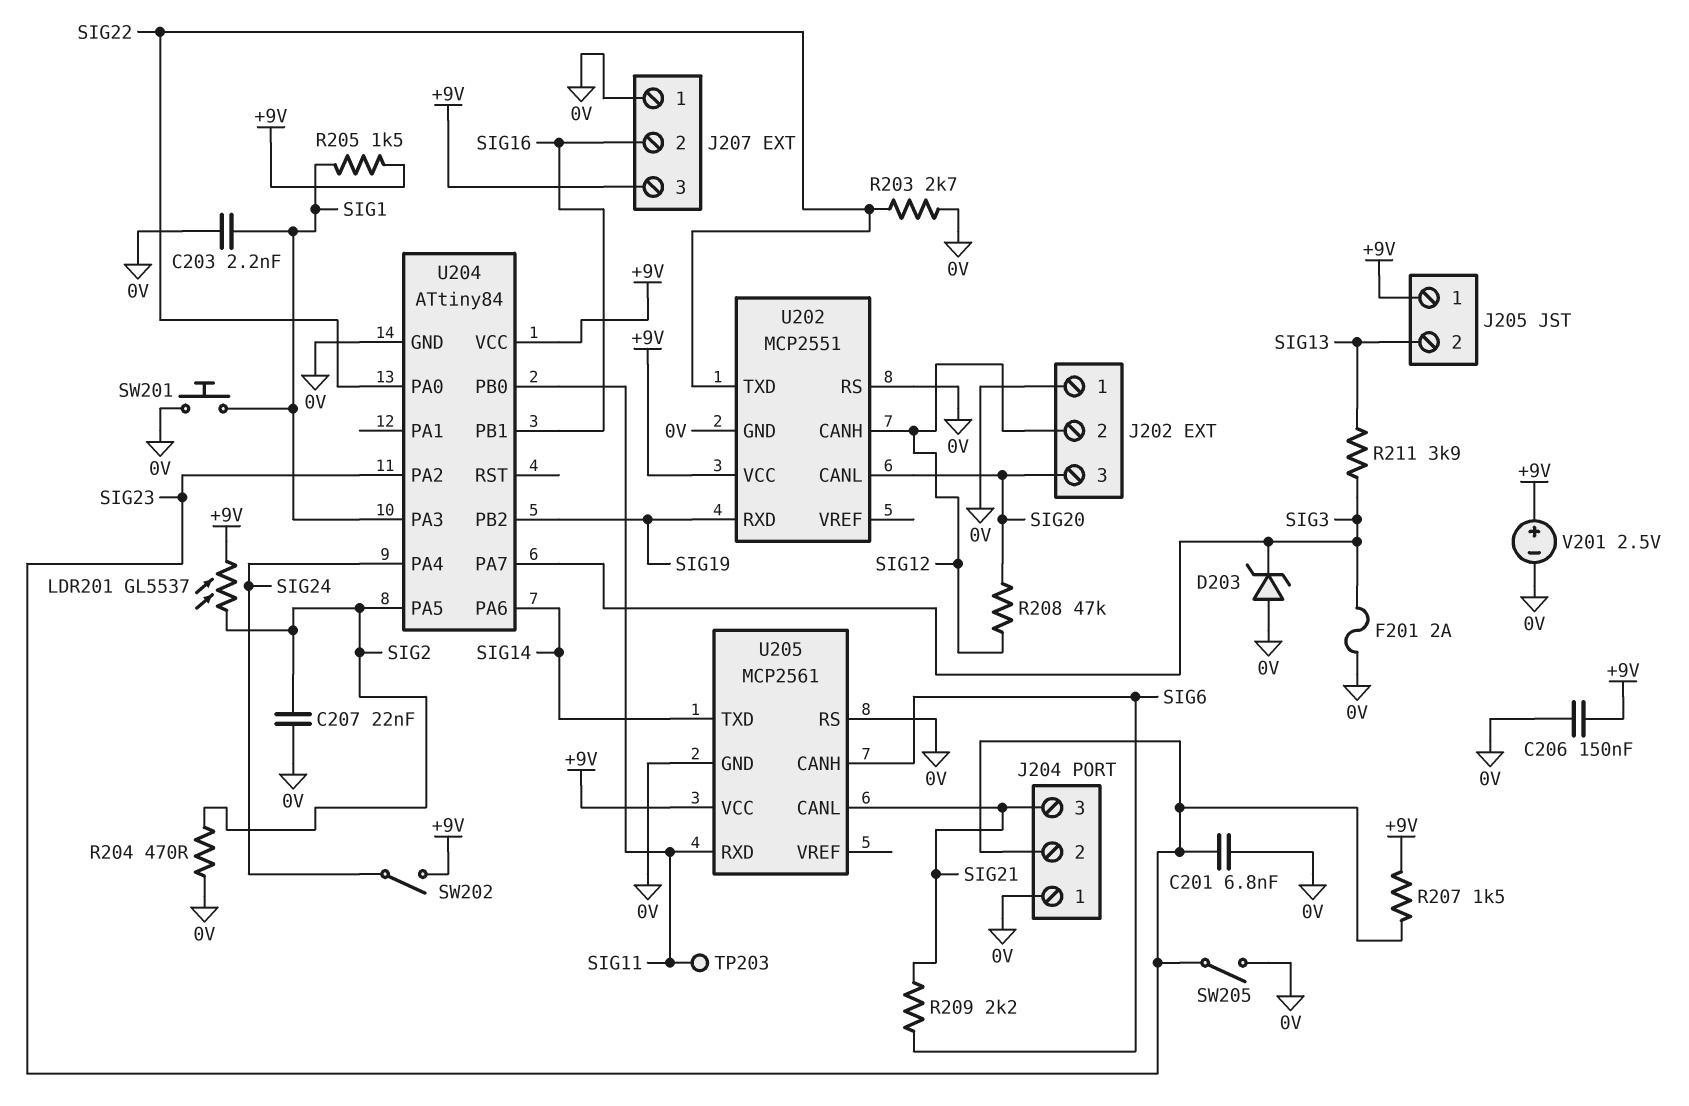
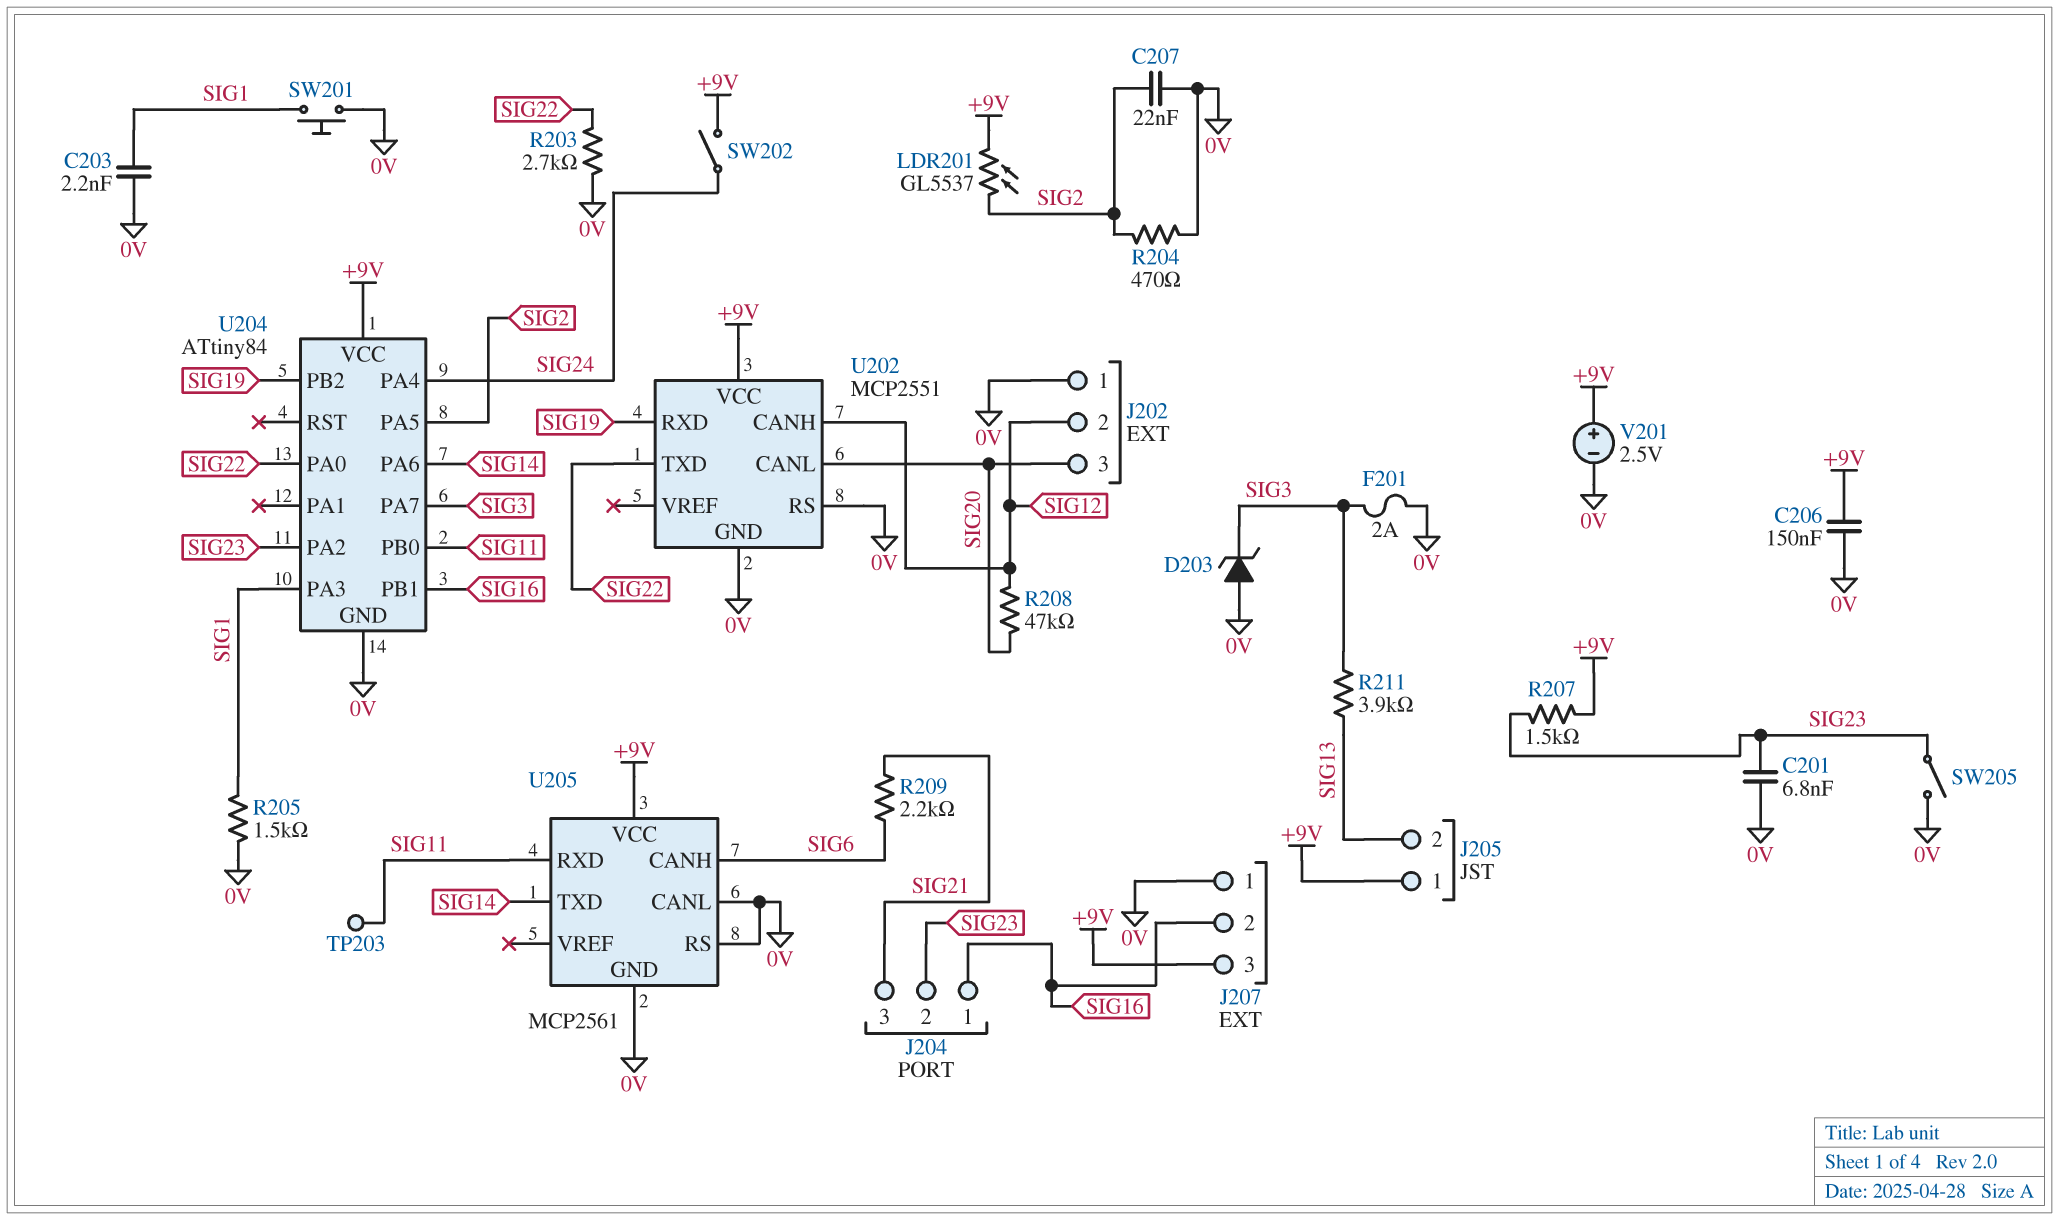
J204 pin 1: 0V -> SIG16
R205: 1.5k (+9V, SIG1) -> 1.5k (0V, SIG1)
U205 pin CANL: SIG21 -> 0V

